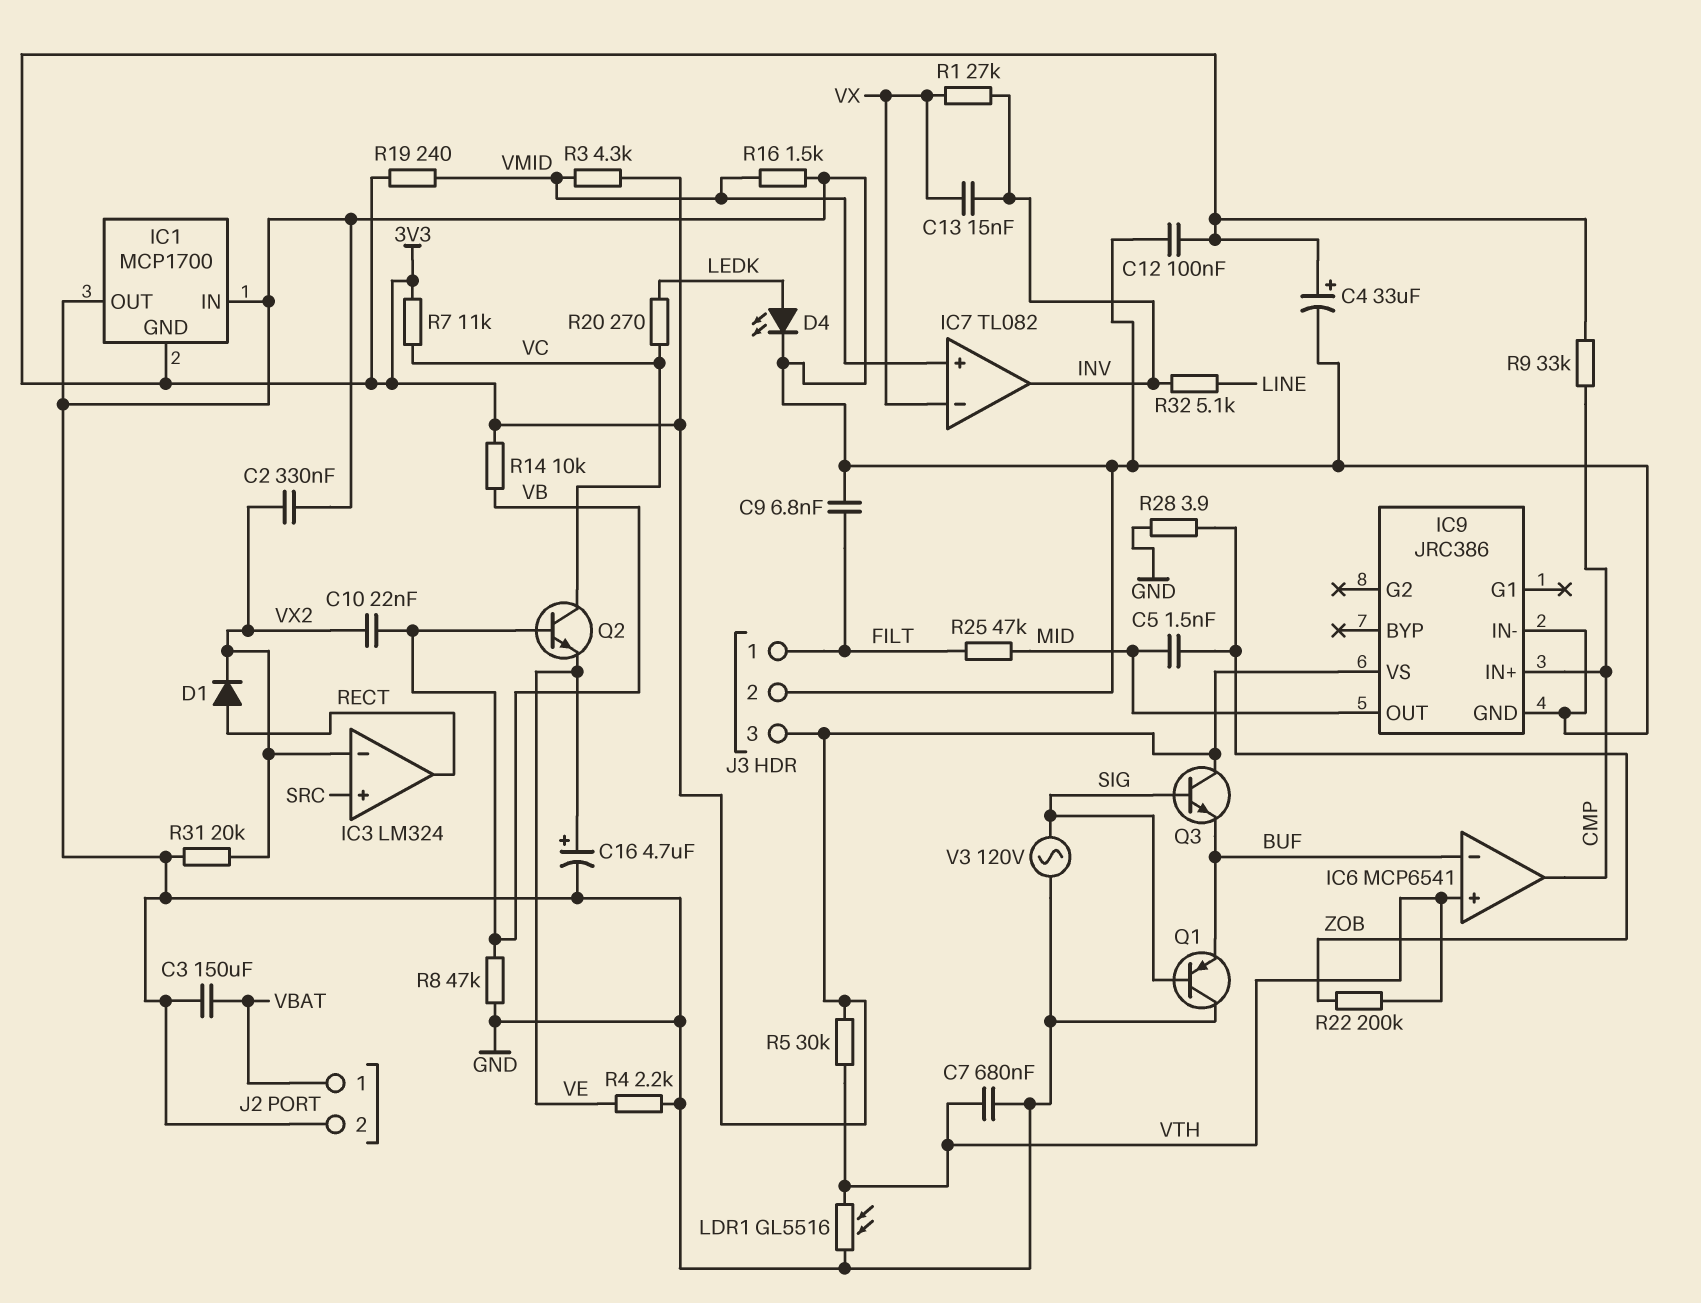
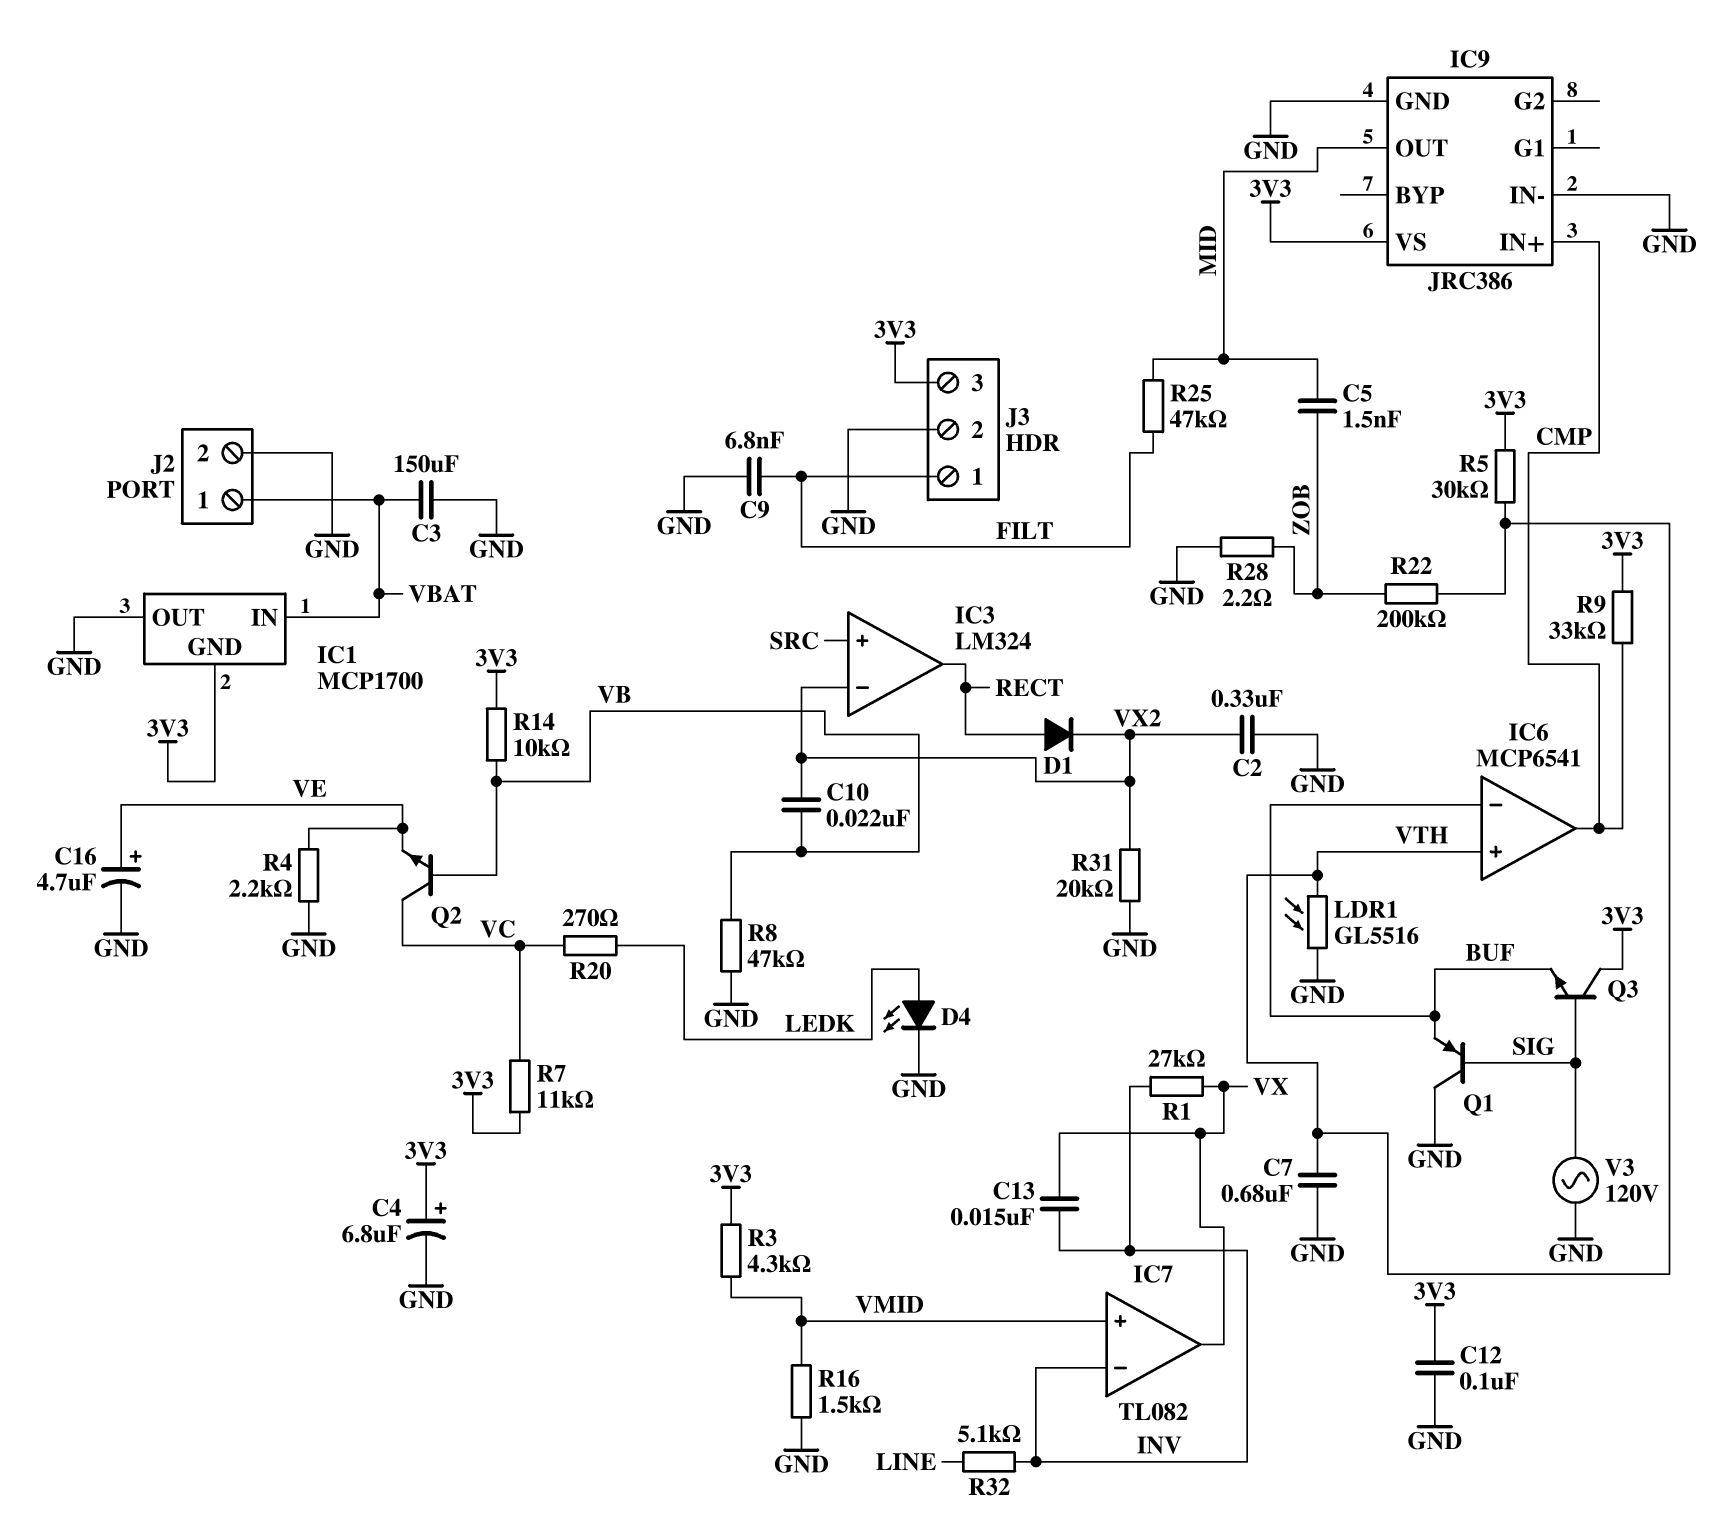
C4: 33uF (plus 3V3, minus GND) -> 6.8uF (plus 3V3, minus GND)
IC1 pin IN: GND -> VBAT
IC7 pin in-: VX -> INV
IC7 pin out: INV -> VX
R19: 240 (3V3, VMID) -> none
R28: 3.9 (GND, ZOB) -> 2.2 (GND, ZOB)

